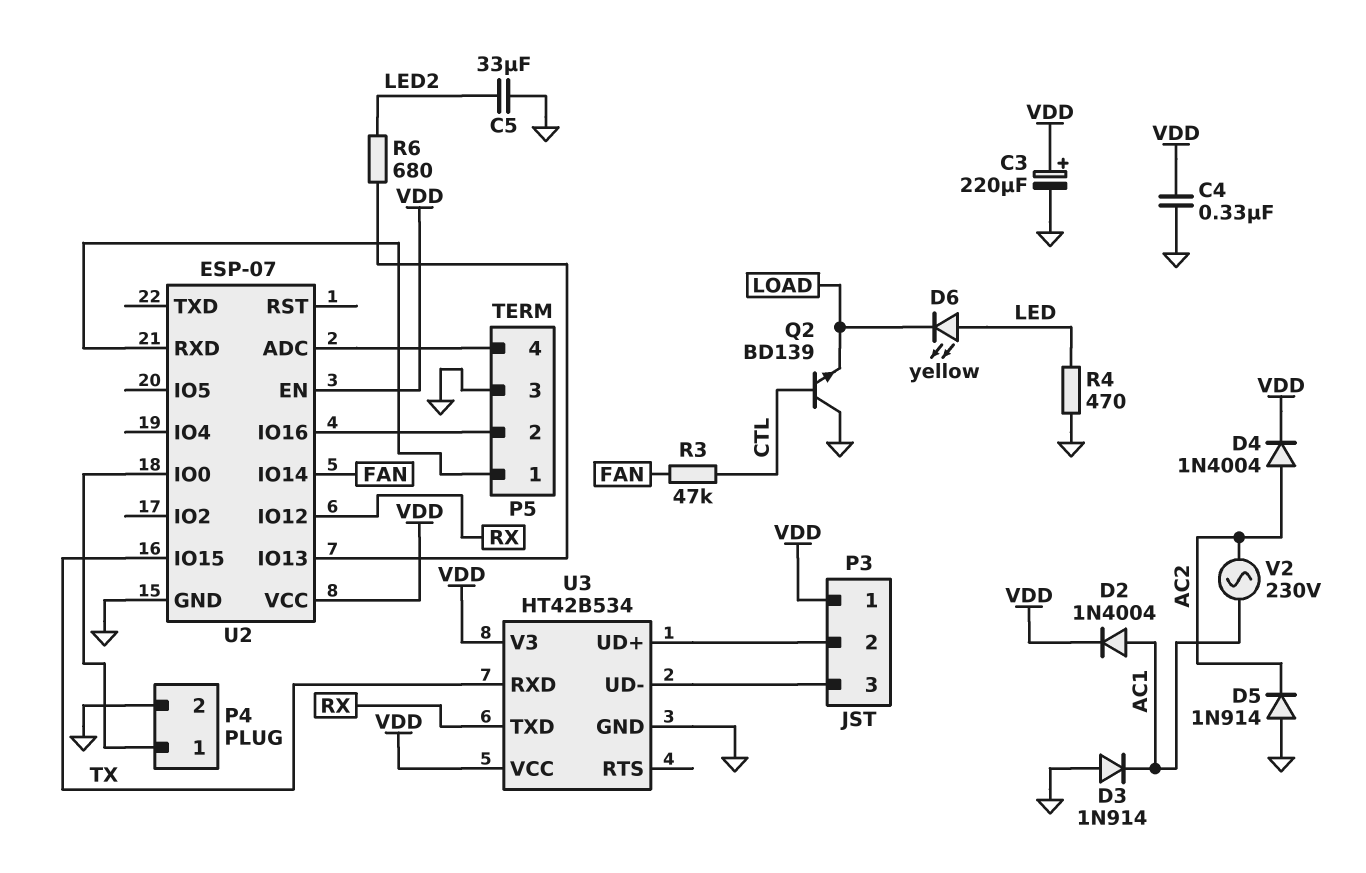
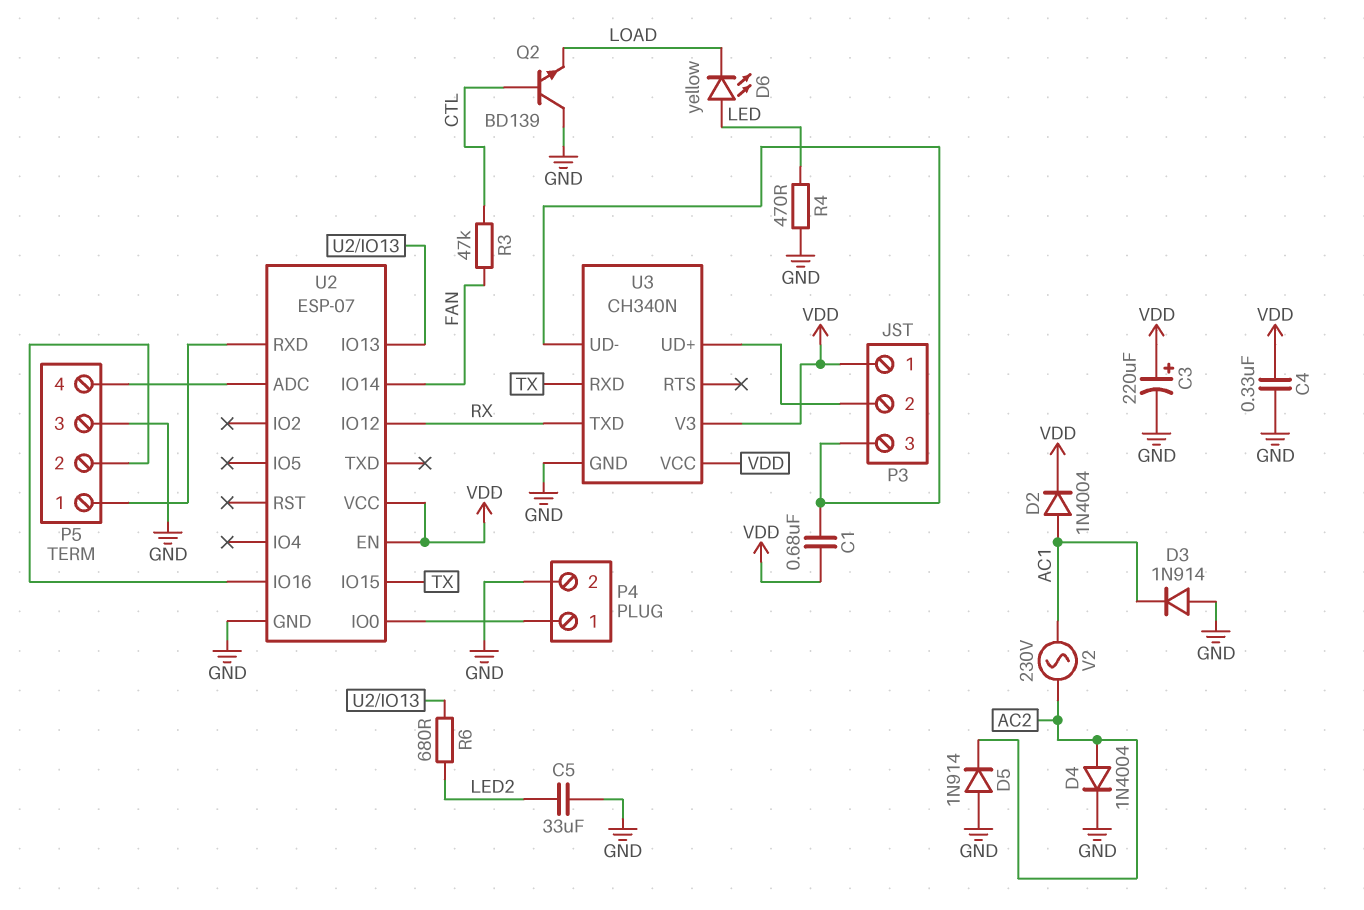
C1: none -> 680nF (P3/3, VDD)
D4: diode 1N4004 (A AC2, K VDD) -> diode 1N4004 (A AC2, K GND)
U3: HT42B534 -> CH340N

